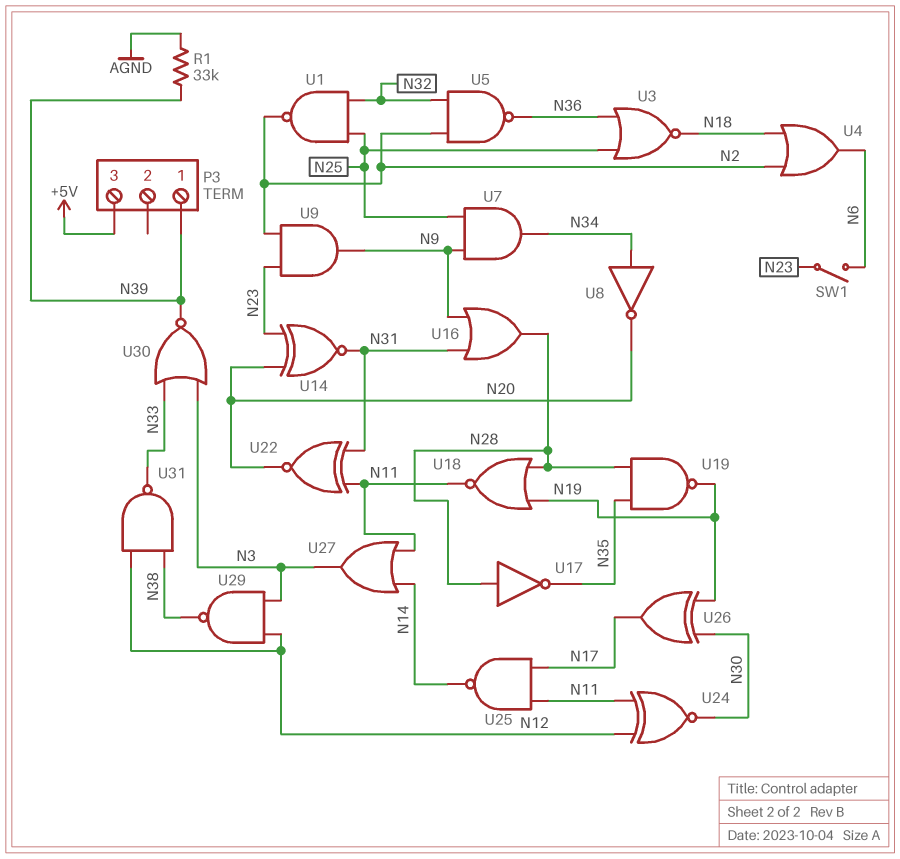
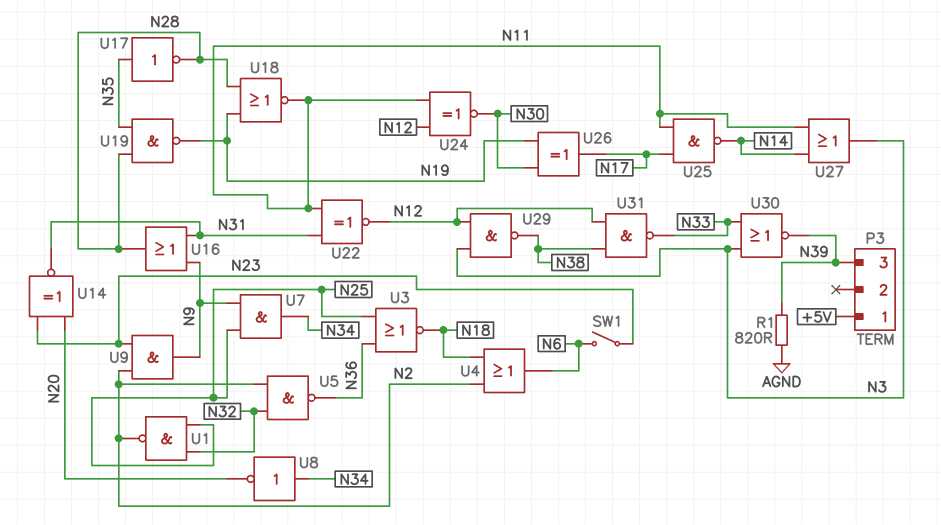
P3 pin 1: N39 -> +5V
P3 pin 3: +5V -> N39
R1: 33k (AGND, N39) -> 820 (AGND, N39)
U17: NOT (in N28, out N35) -> NOT (in N35, out N28)
U22: XNOR (in N11, in N31, out N20) -> XNOR (in N11, in N31, out N12)

